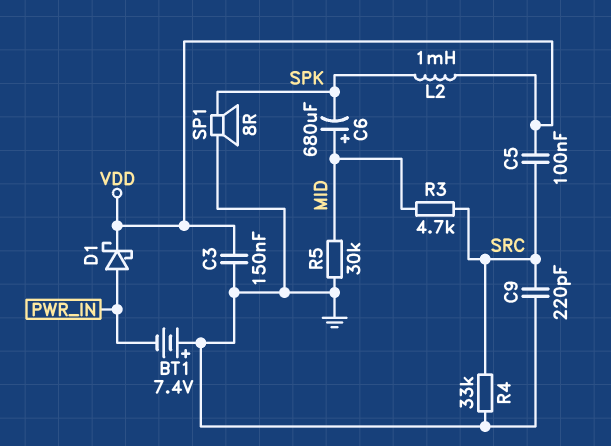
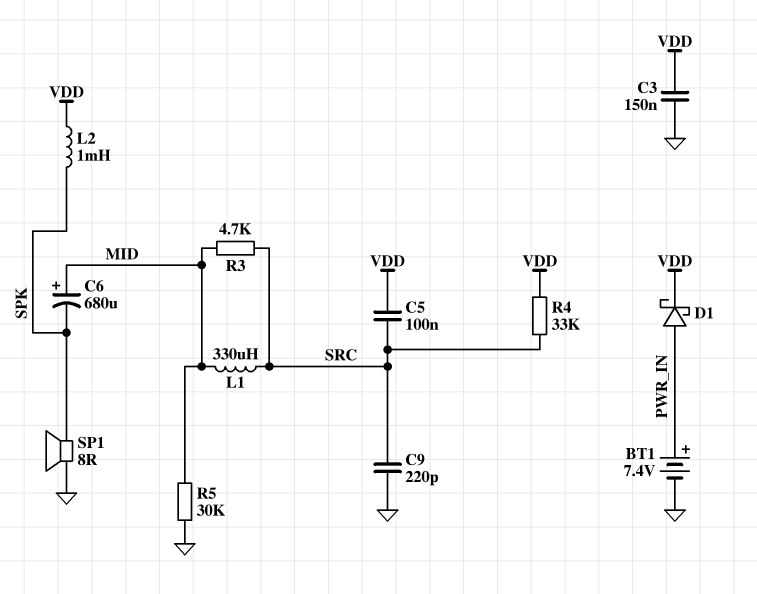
BT1: 7.4V (plus GND, minus PWR_IN) -> 7.4V (plus PWR_IN, minus GND)
L1: none -> 330uH (MID, SRC)
R4: 33k (GND, SRC) -> 33k (SRC, VDD)

